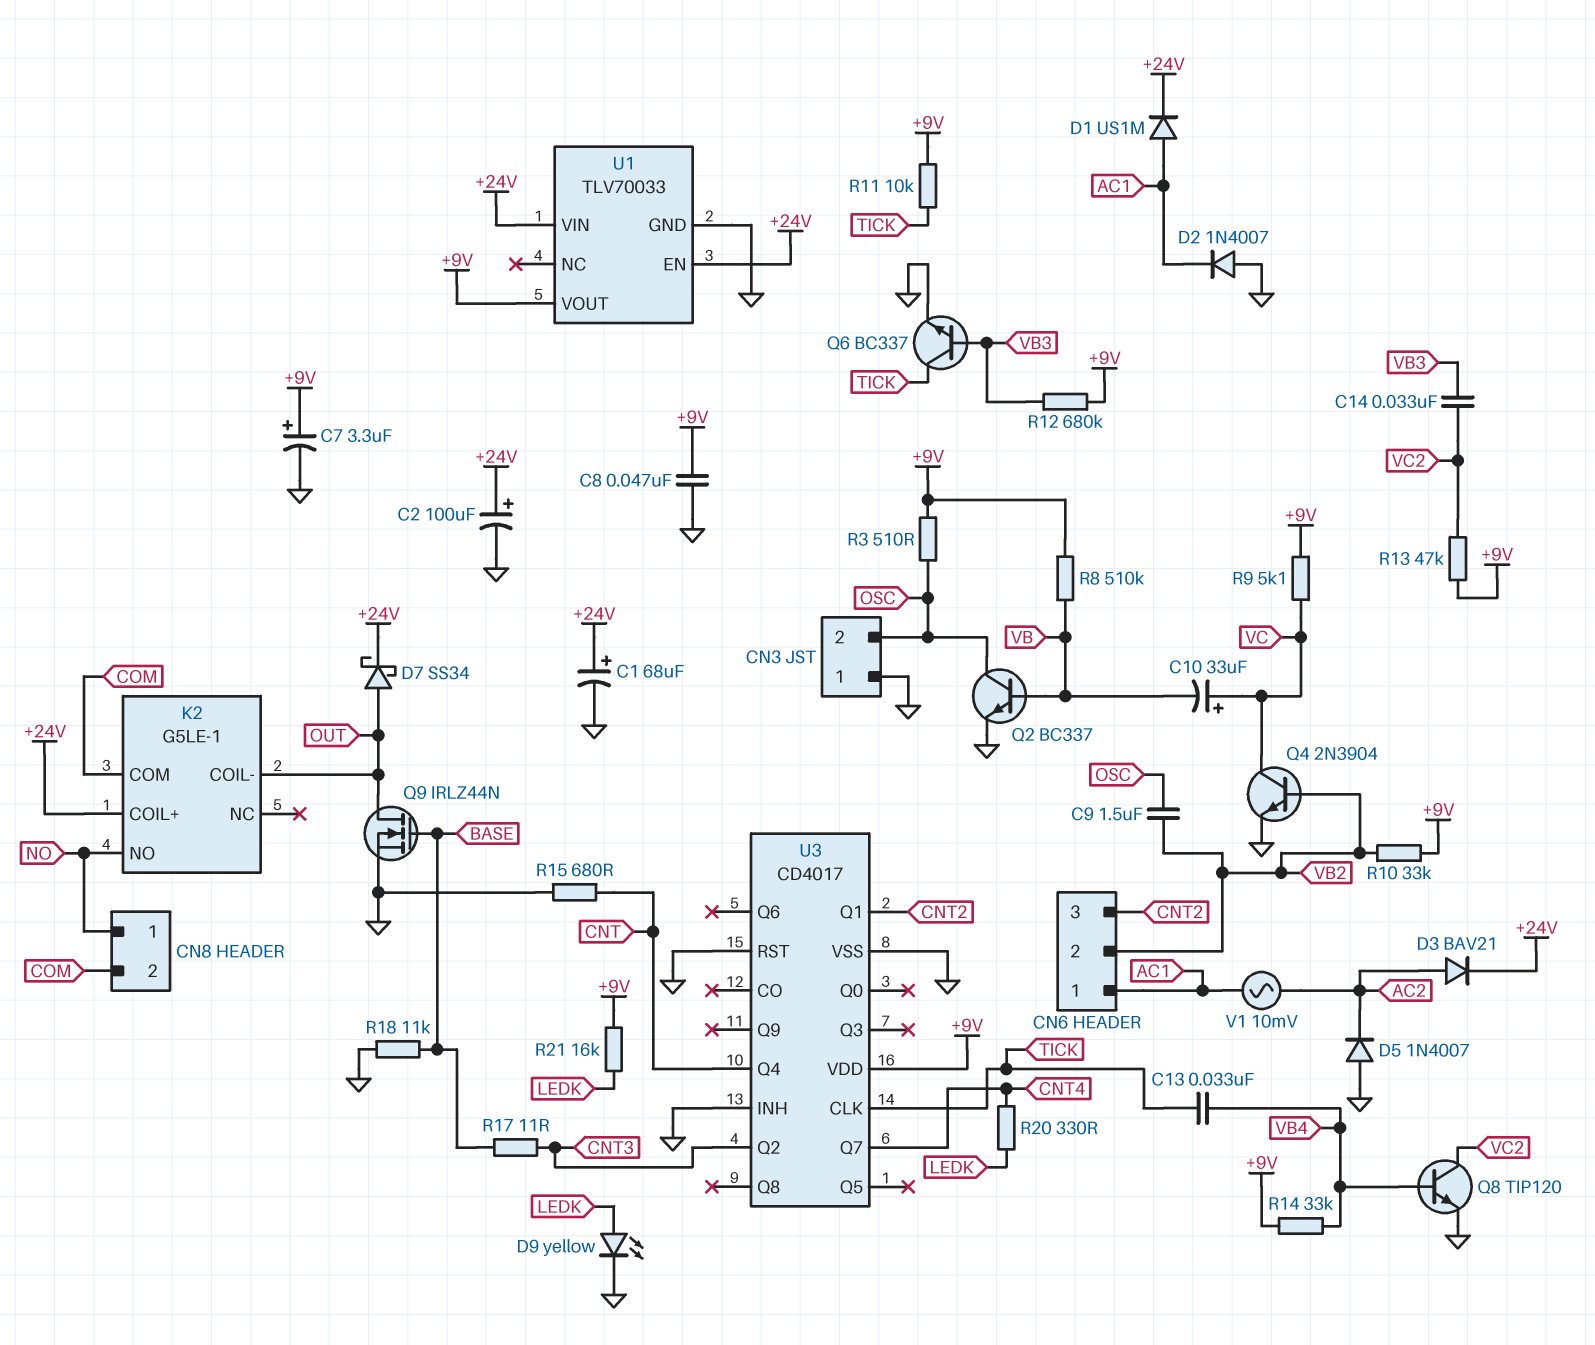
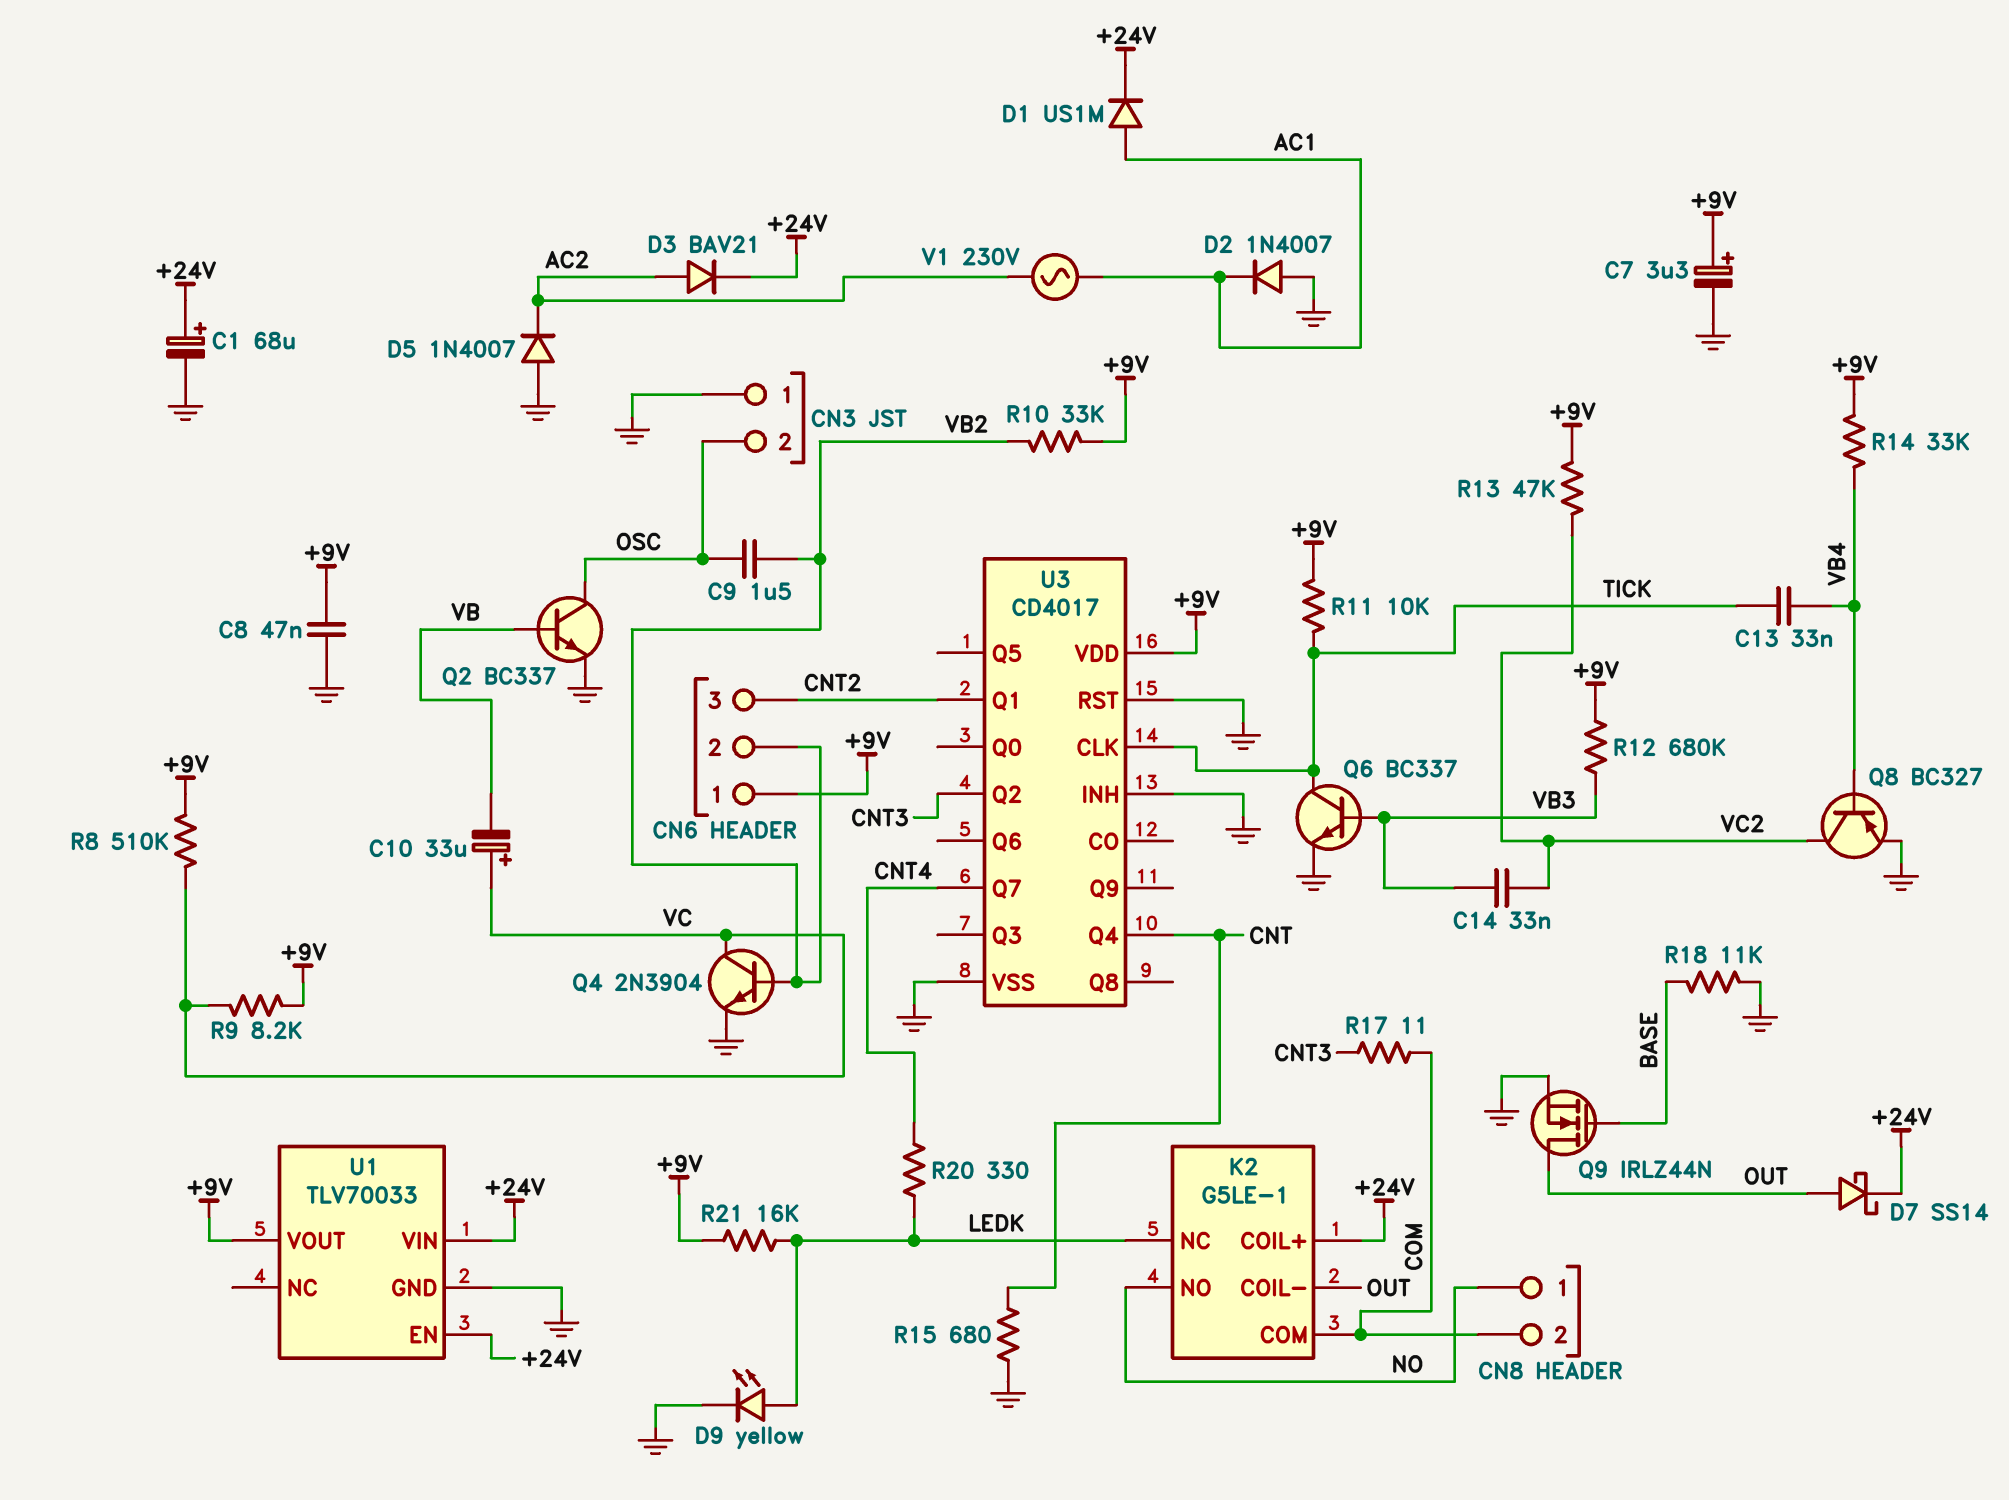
C2: 100uF (plus +24V, minus GND) -> none
CN6 pin 1: AC1 -> +9V
D7: schottky SS34 (A OUT, K +24V) -> schottky SS14 (A OUT, K +24V)
K2 pin NC: none -> LEDK
Q8: NPN TIP120 (B VB4, C VC2, E GND) -> PNP BC327 (B VB4, C VC2, E GND)
R3: 510 (+9V, OSC) -> none
R8: 510k (+9V, VB) -> 510k (+9V, VC)
R9: 5.1k (+9V, VC) -> 8.2k (+9V, VC)
R17: 11 (BASE, CNT3) -> 11 (CNT3, COM)
V1: AC 10mV (AC1, AC2) -> AC 230V (AC1, AC2)

